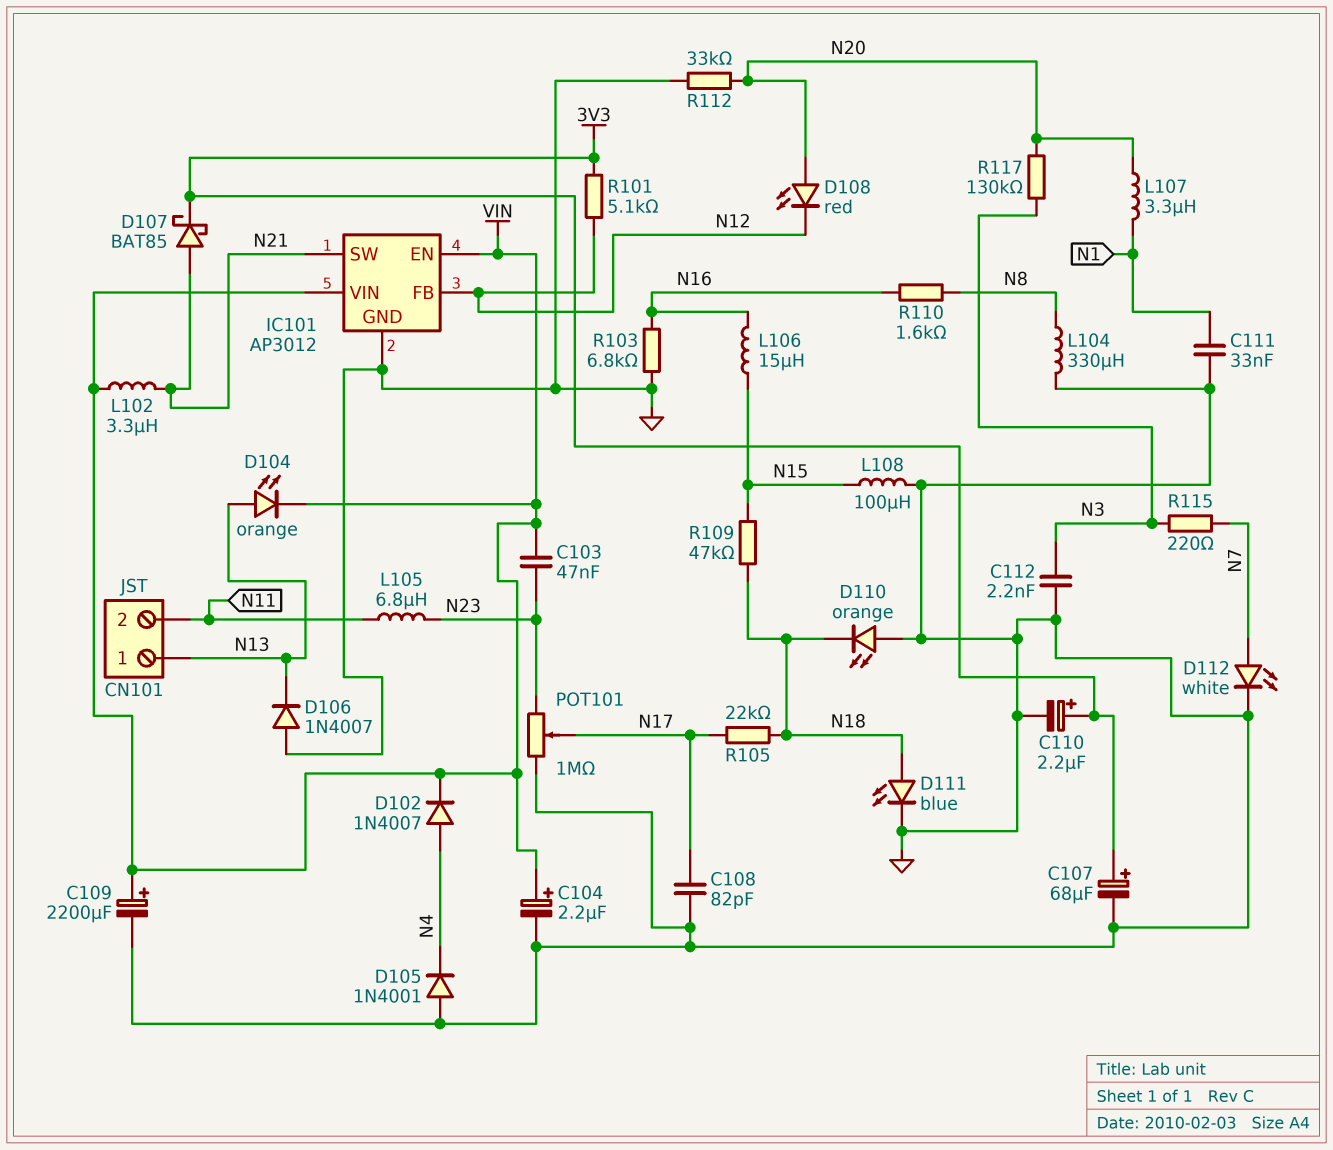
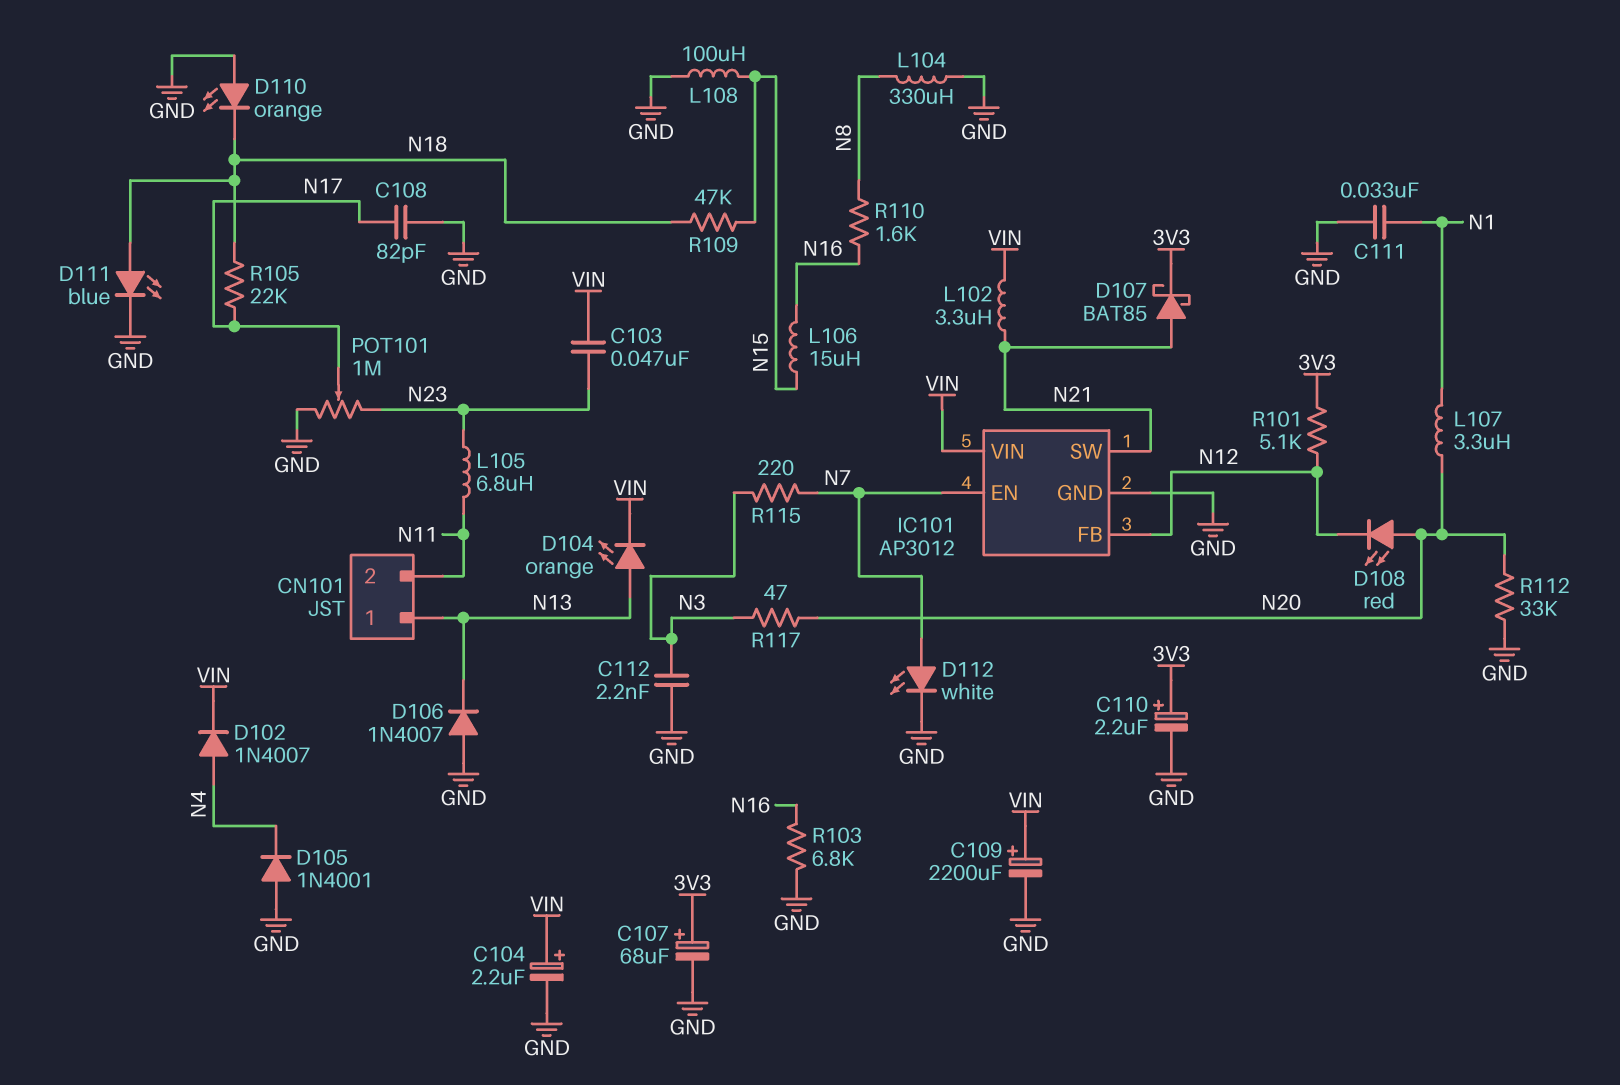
IC101 pin EN: VIN -> N7
R117: 130k (N3, N20) -> 47 (N3, N20)

